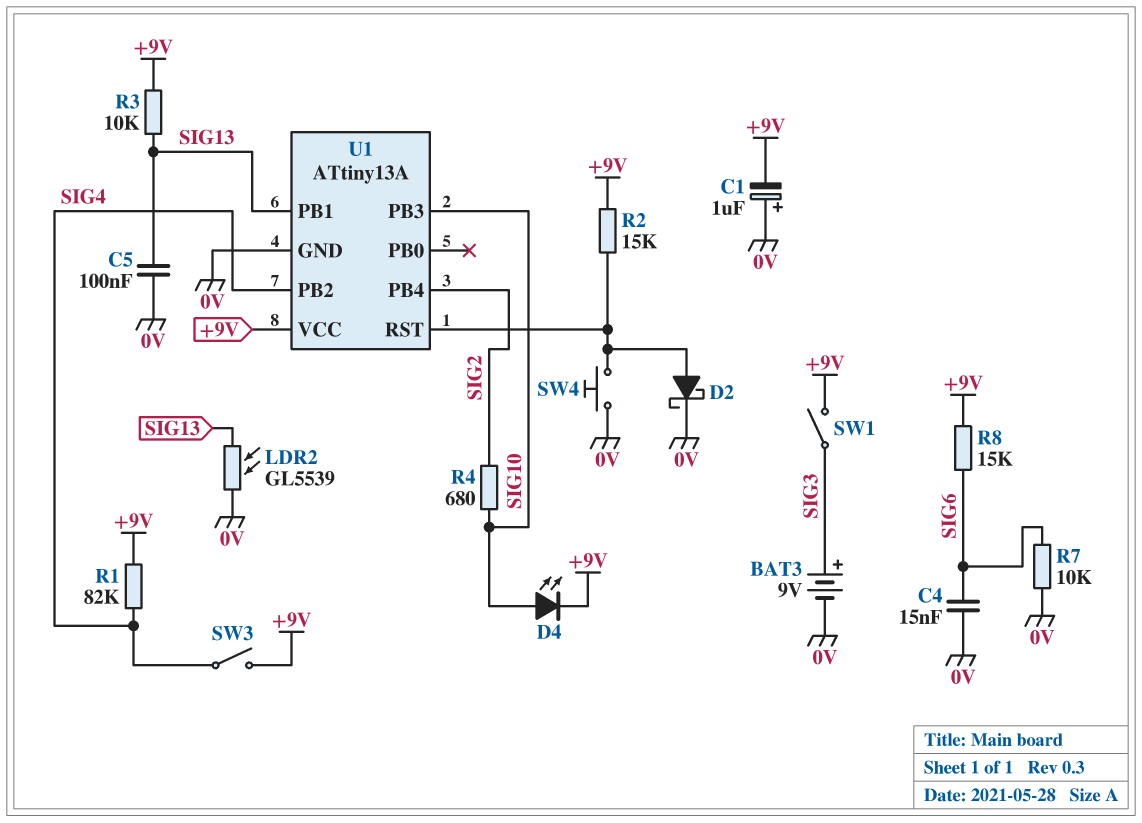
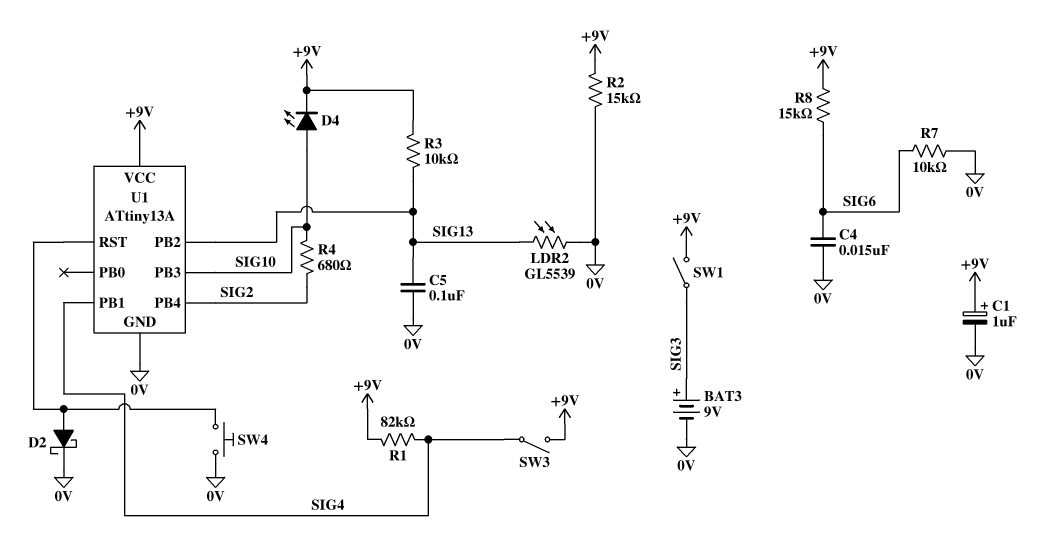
C1: 1uF (plus 0V, minus +9V) -> 1uF (plus +9V, minus 0V)
R2: 15k (+9V, U1/RST) -> 15k (+9V, 0V)
U1 pin PB1: SIG13 -> SIG4
U1 pin PB2: SIG4 -> SIG13

